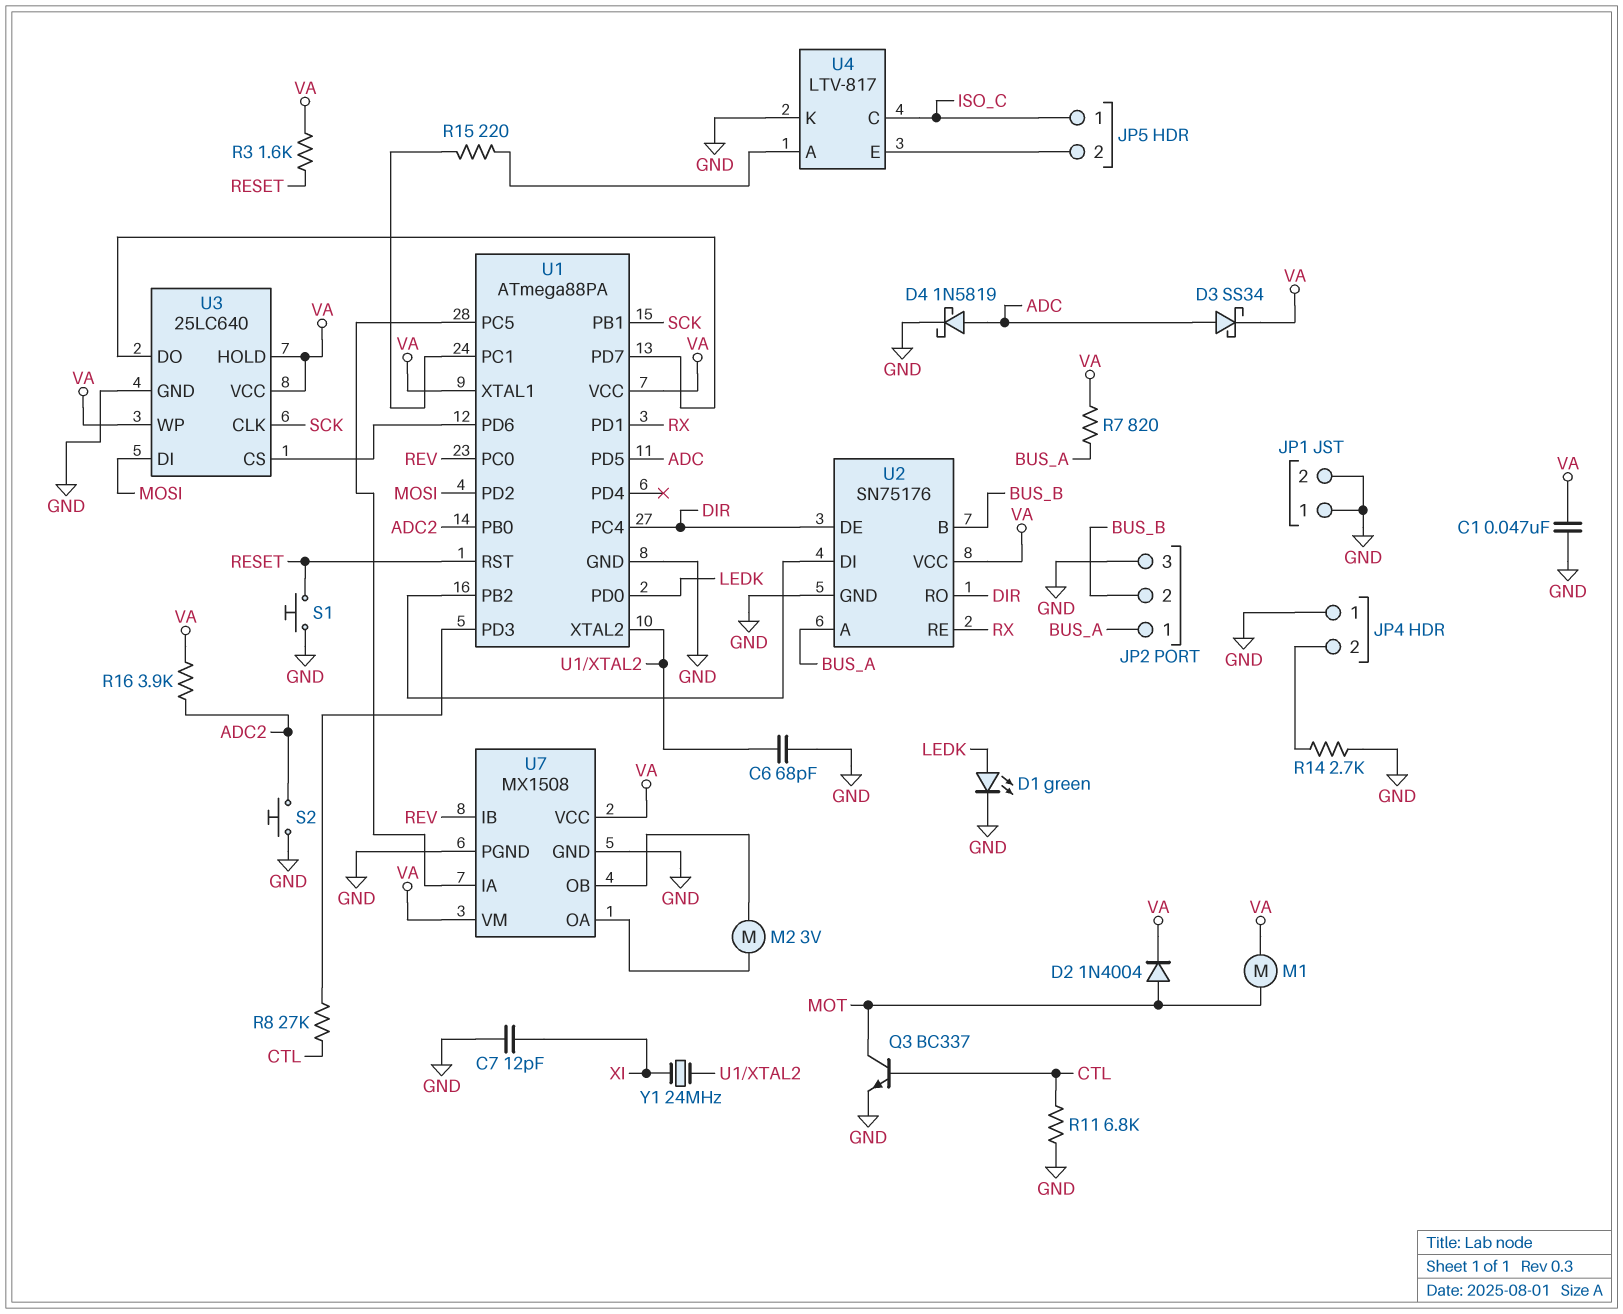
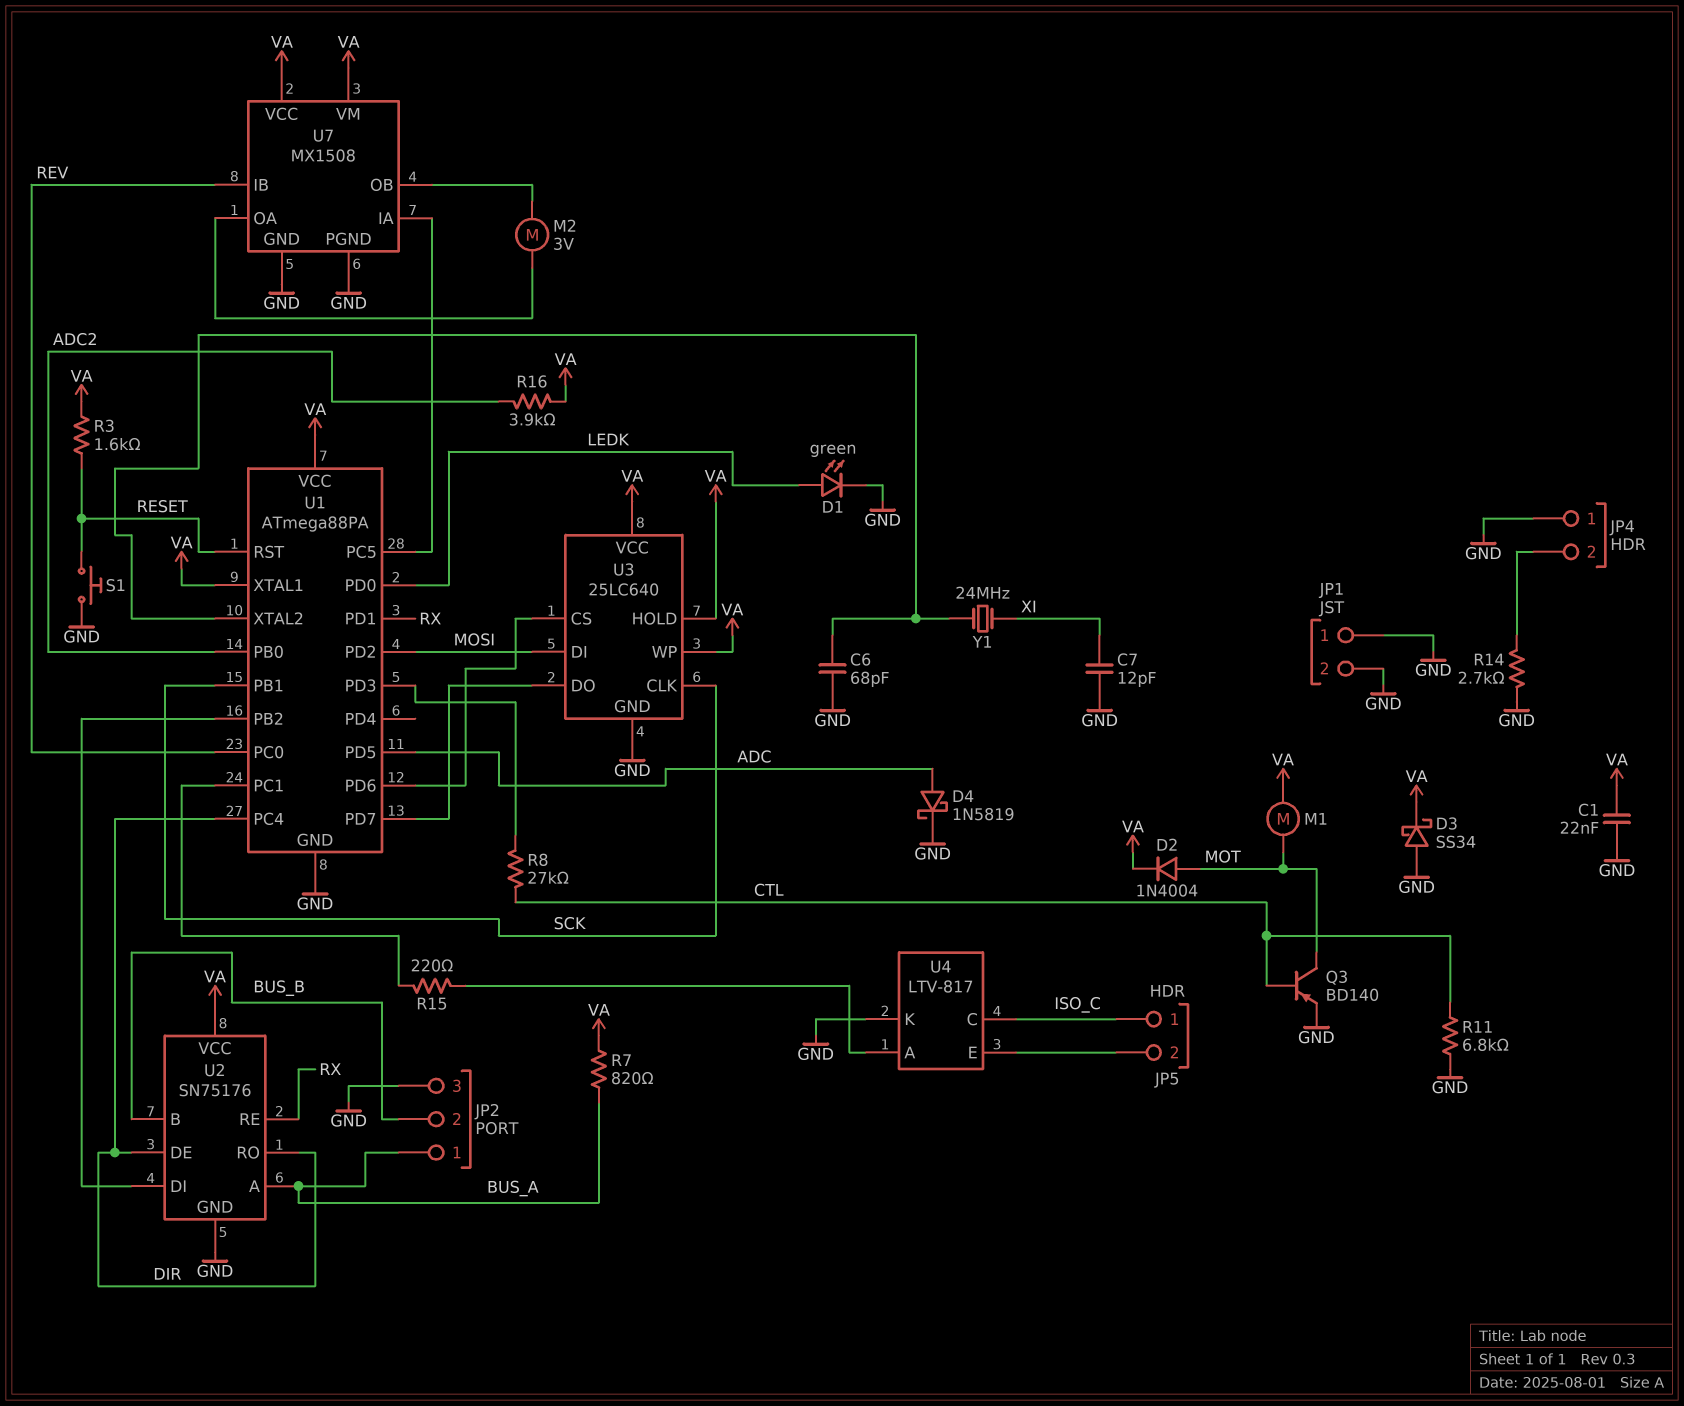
C1: 47nF (GND, VA) -> 22nF (GND, VA)
D3: schottky SS34 (A ADC, K VA) -> schottky SS34 (A GND, K VA)
Q3: NPN BC337 (B CTL, C MOT, E GND) -> PNP BD140 (B CTL, C MOT, E GND)
S2: button (ADC2, GND) -> none

